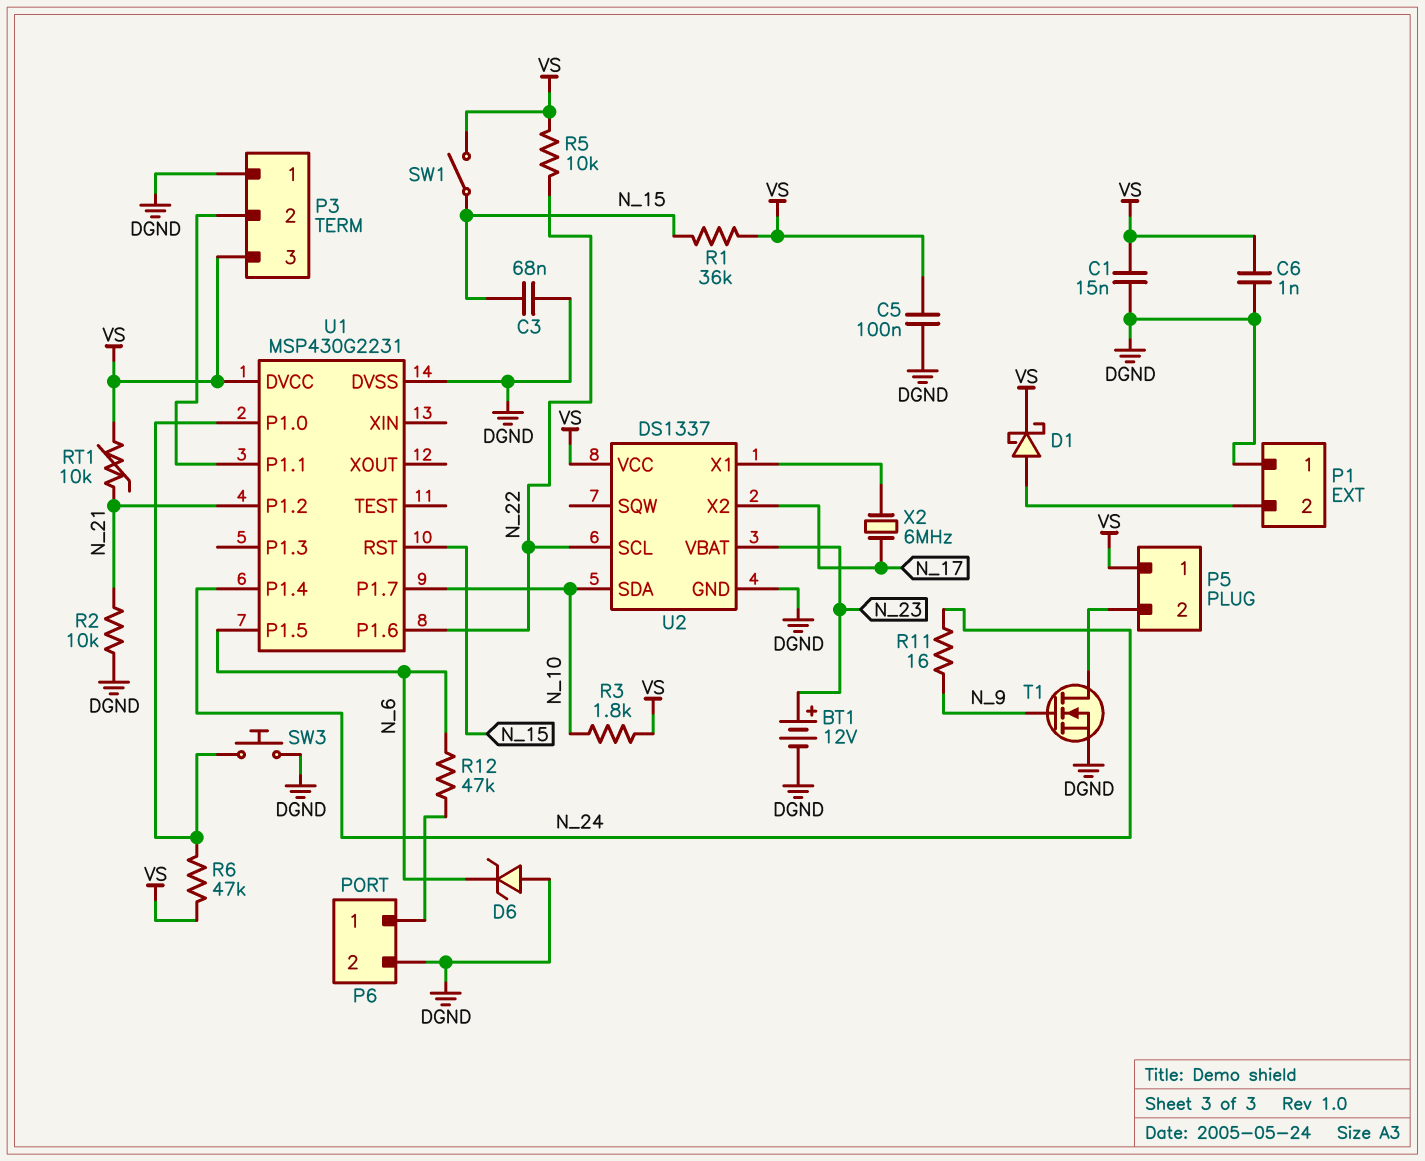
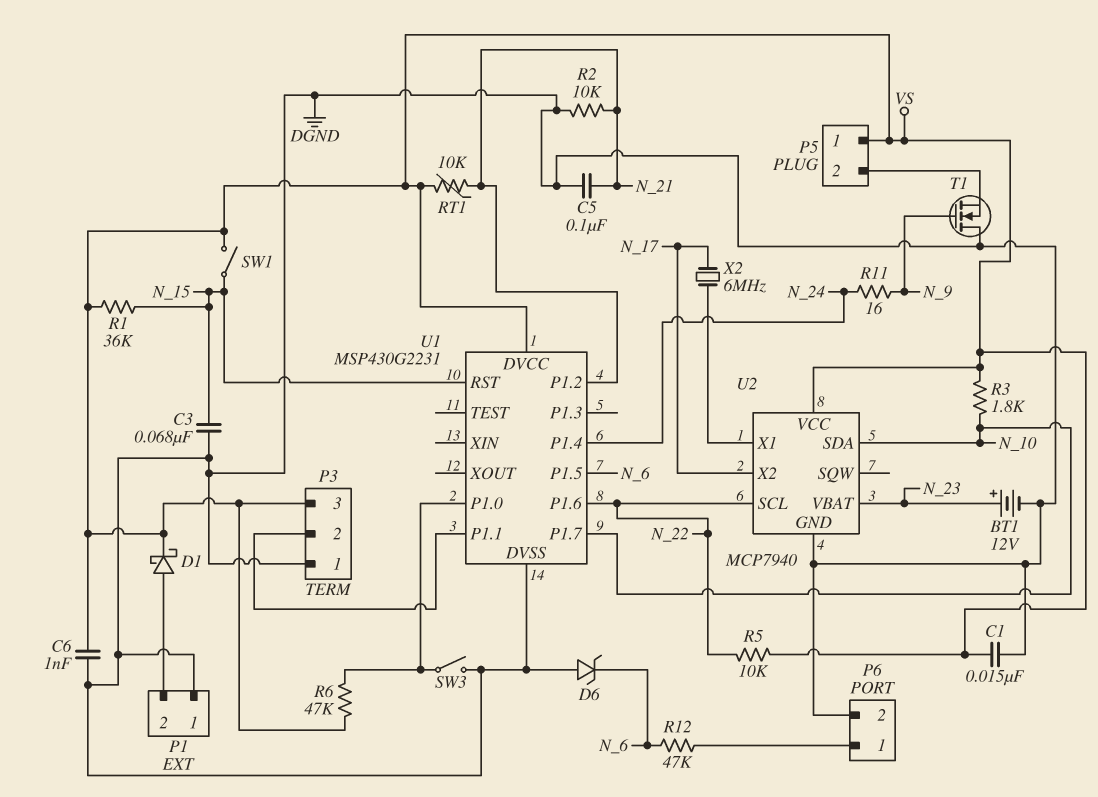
C5: 100nF (DGND, VS) -> 100nF (DGND, N_21)
SW3: button (DGND, U1/P1.0) -> switch (DGND, U1/P1.0)
T1: NMOS (G N_9, D P5/2, S DGND) -> NMOS (G N_9, D DGND, S P5/2)
U2: DS1337 -> MCP7940

